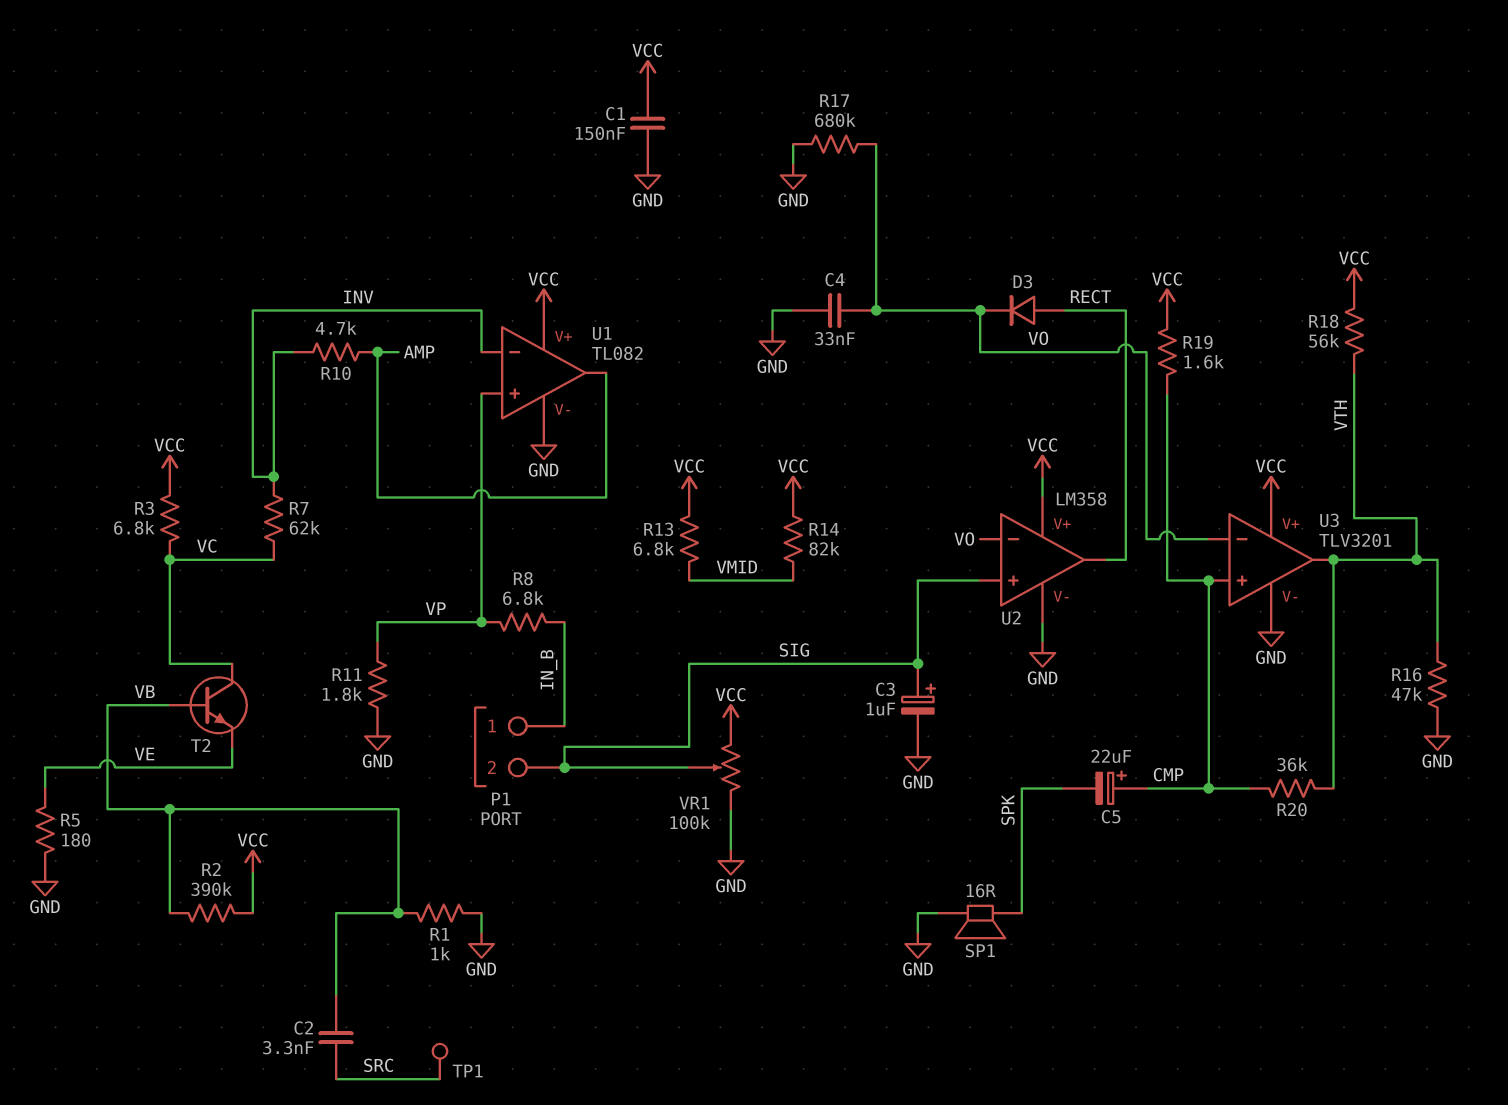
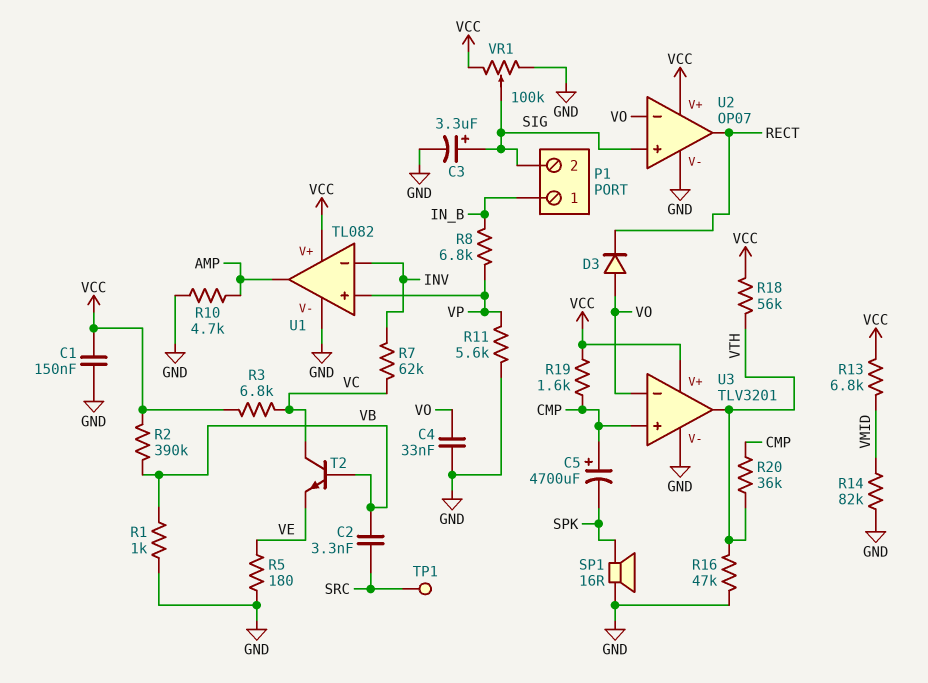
C3: 1uF (plus SIG, minus GND) -> 3.3uF (plus SIG, minus GND)
C5: 22uF (plus CMP, minus SPK) -> 4700uF (plus CMP, minus SPK)
D3: diode (A RECT, K VO) -> diode (A VO, K RECT)
R10: 4.7k (AMP, INV) -> 4.7k (AMP, GND)
R11: 1.8k (GND, VP) -> 5.6k (GND, VP)
R14: 82k (VCC, VMID) -> 82k (GND, VMID)
R17: 680k (GND, VO) -> none
U2: LM358 -> OP07

